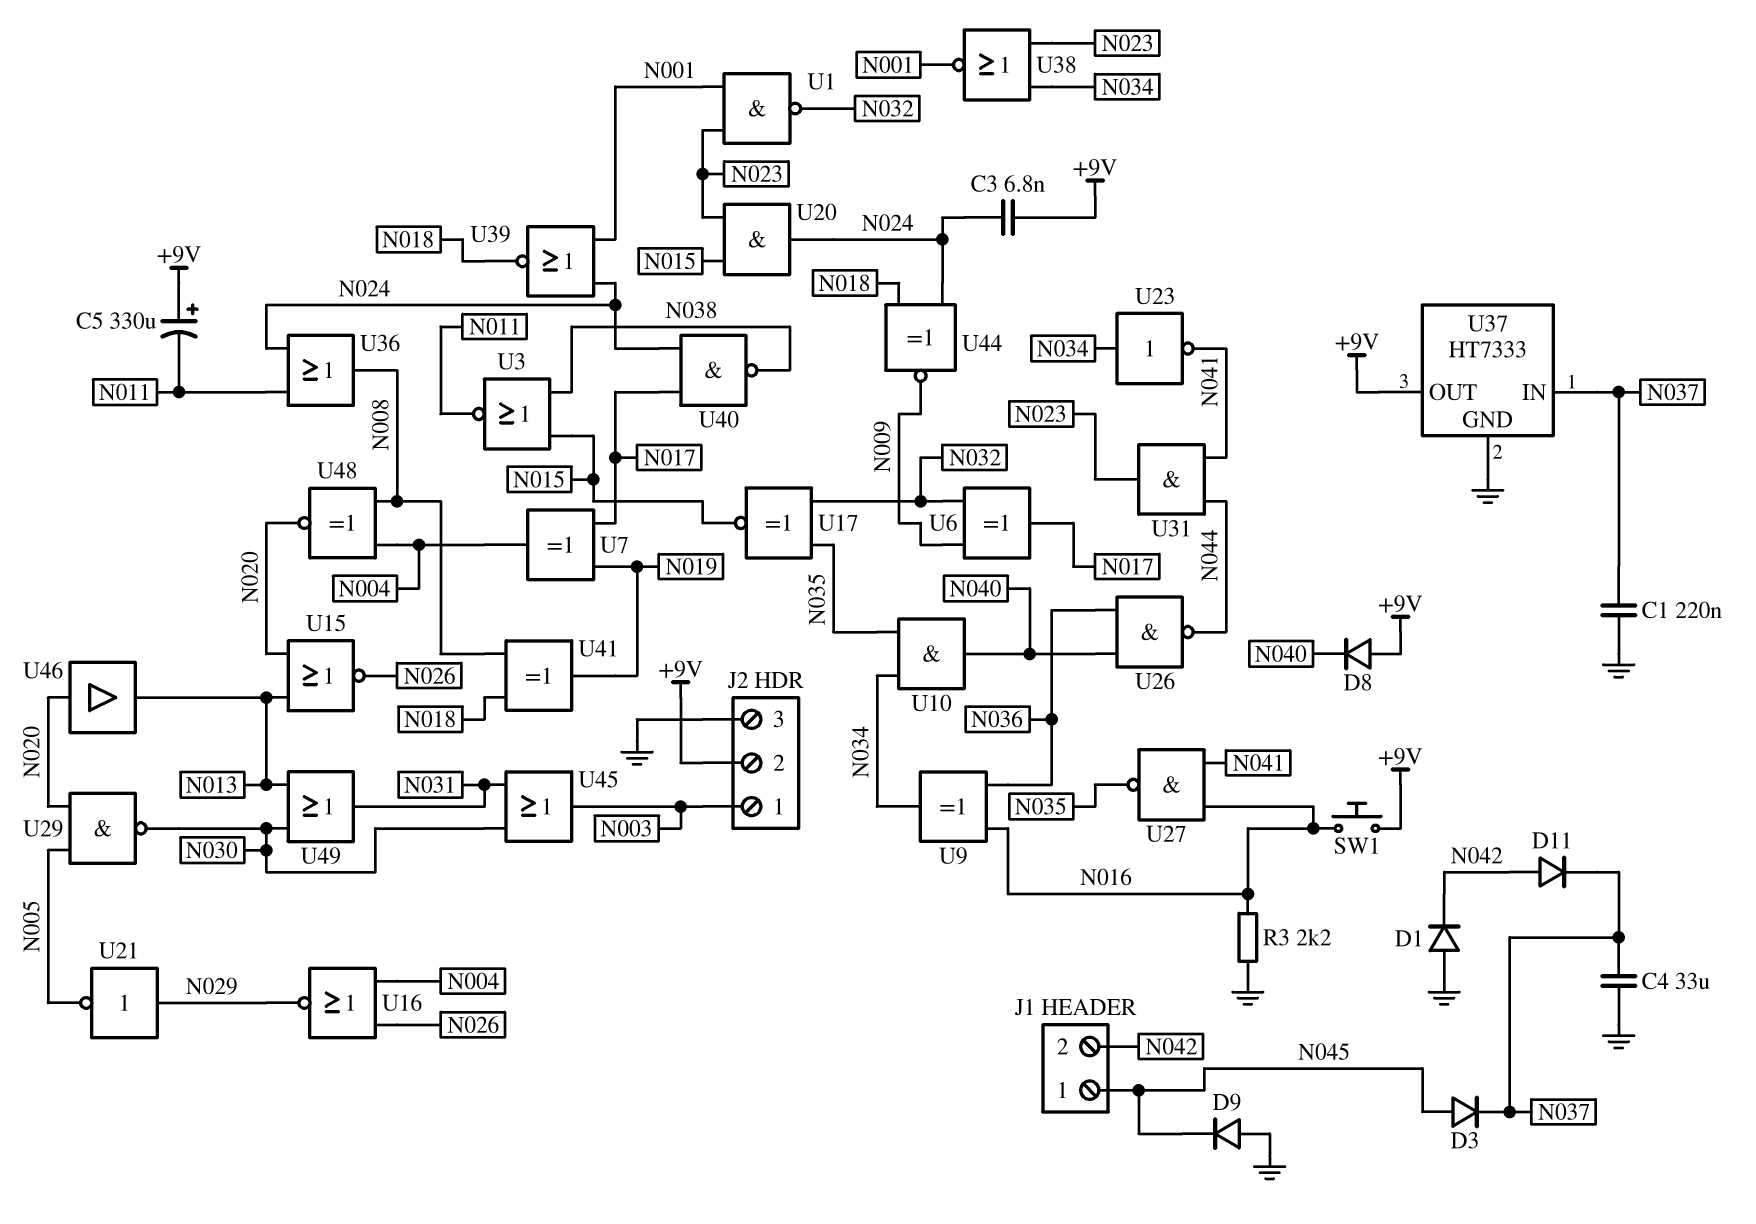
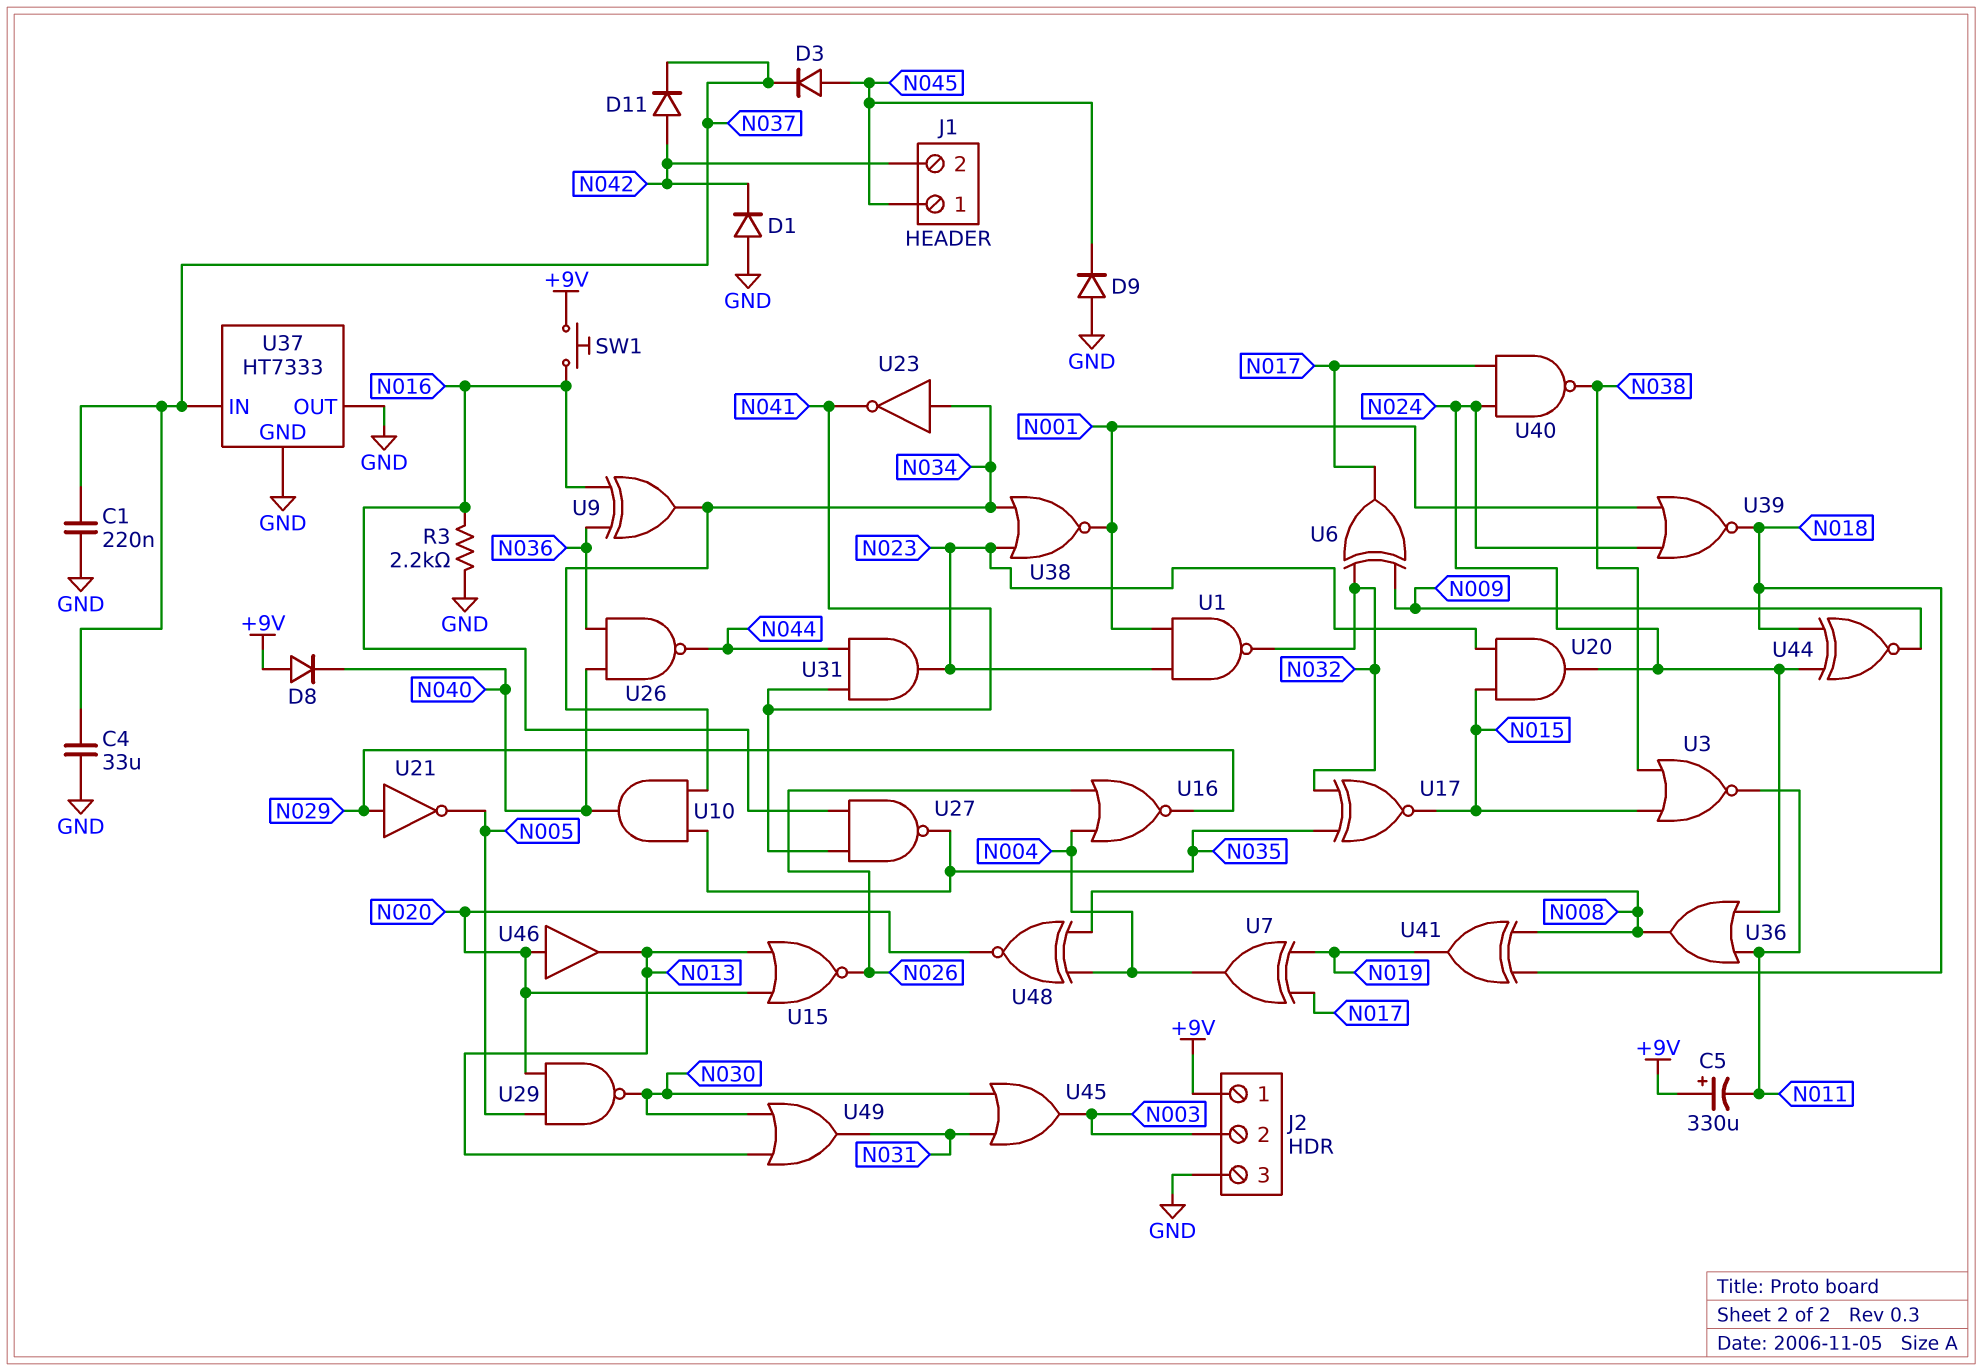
C3: 6.8nF (+9V, N024) -> none
J2 pin 1: N003 -> +9V
J2 pin 2: +9V -> N003
U37 pin OUT: +9V -> GND

